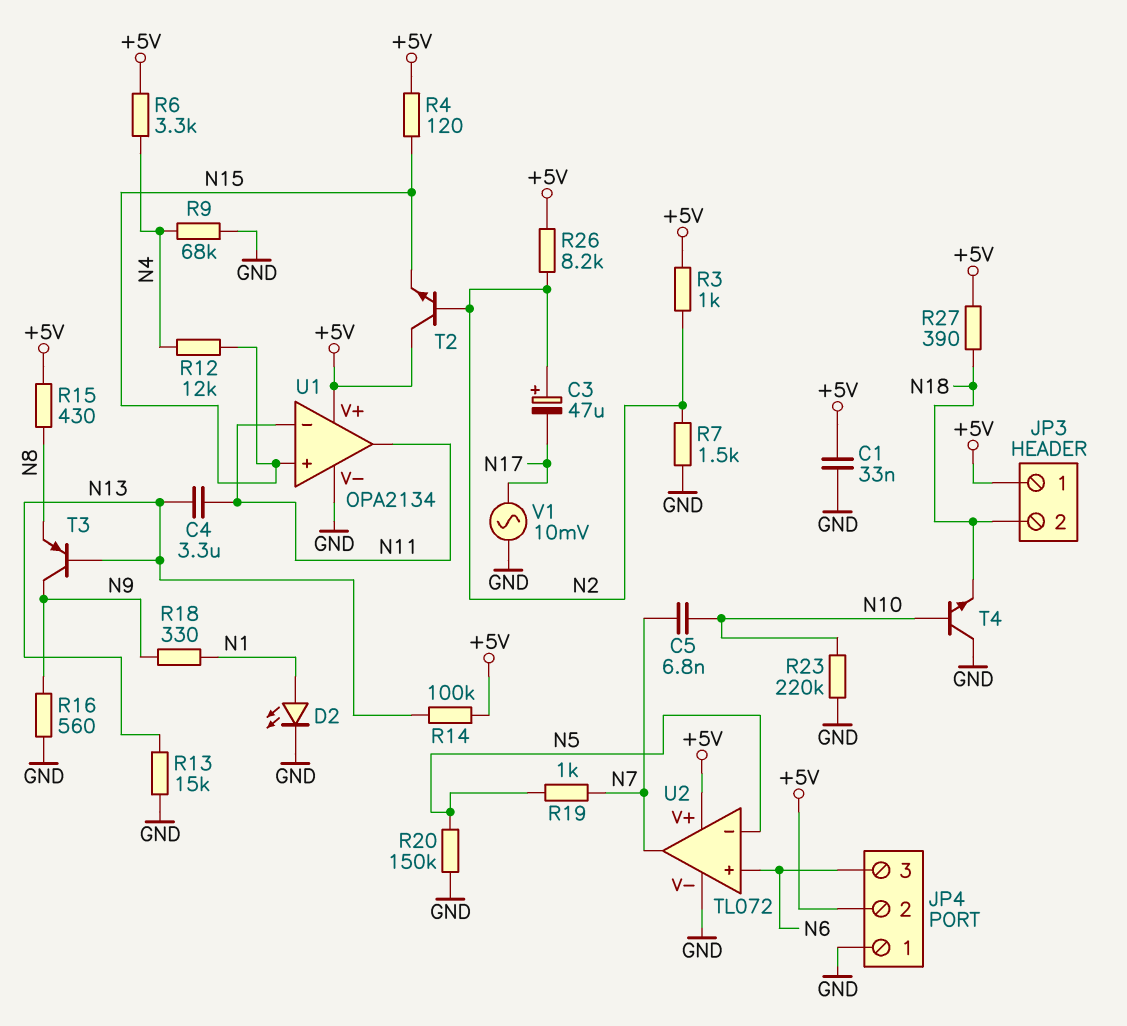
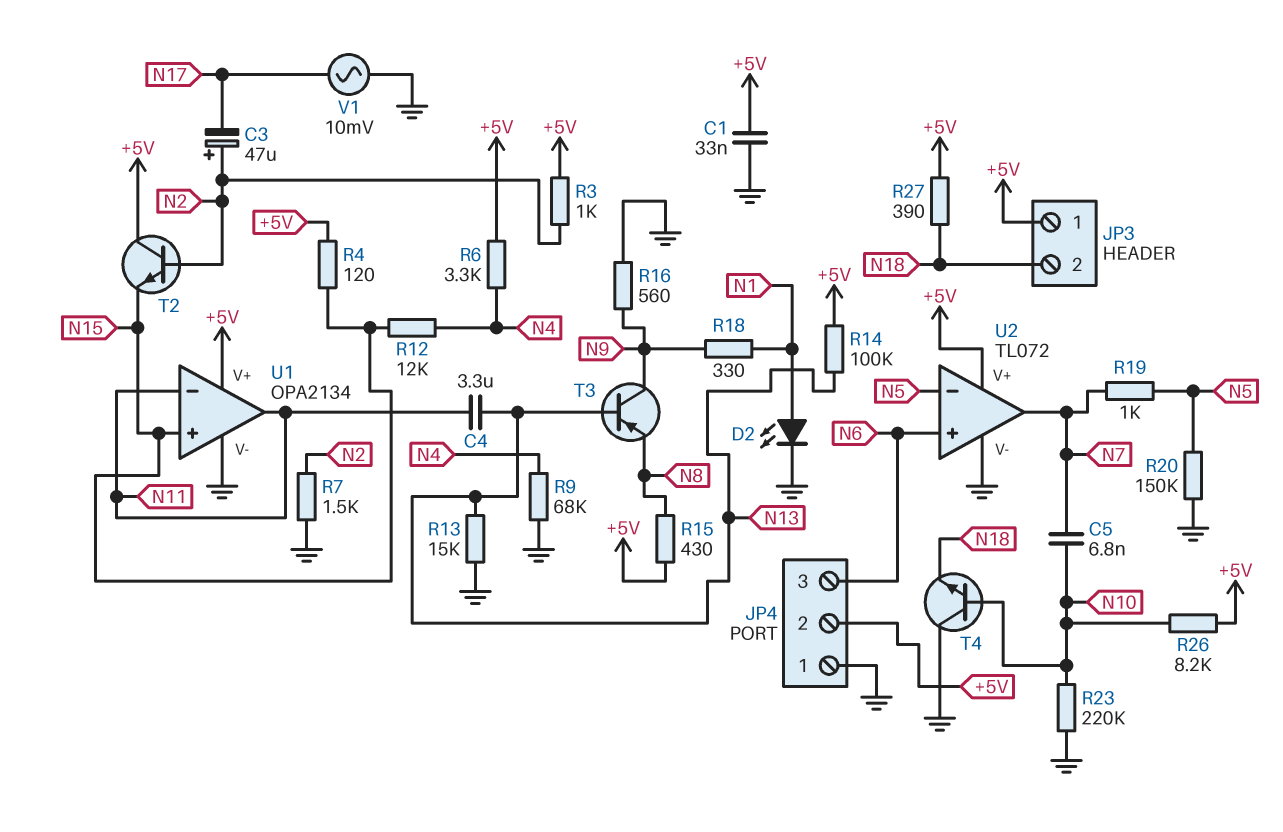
R26: 8.2k (+5V, N2) -> 8.2k (+5V, N10)

